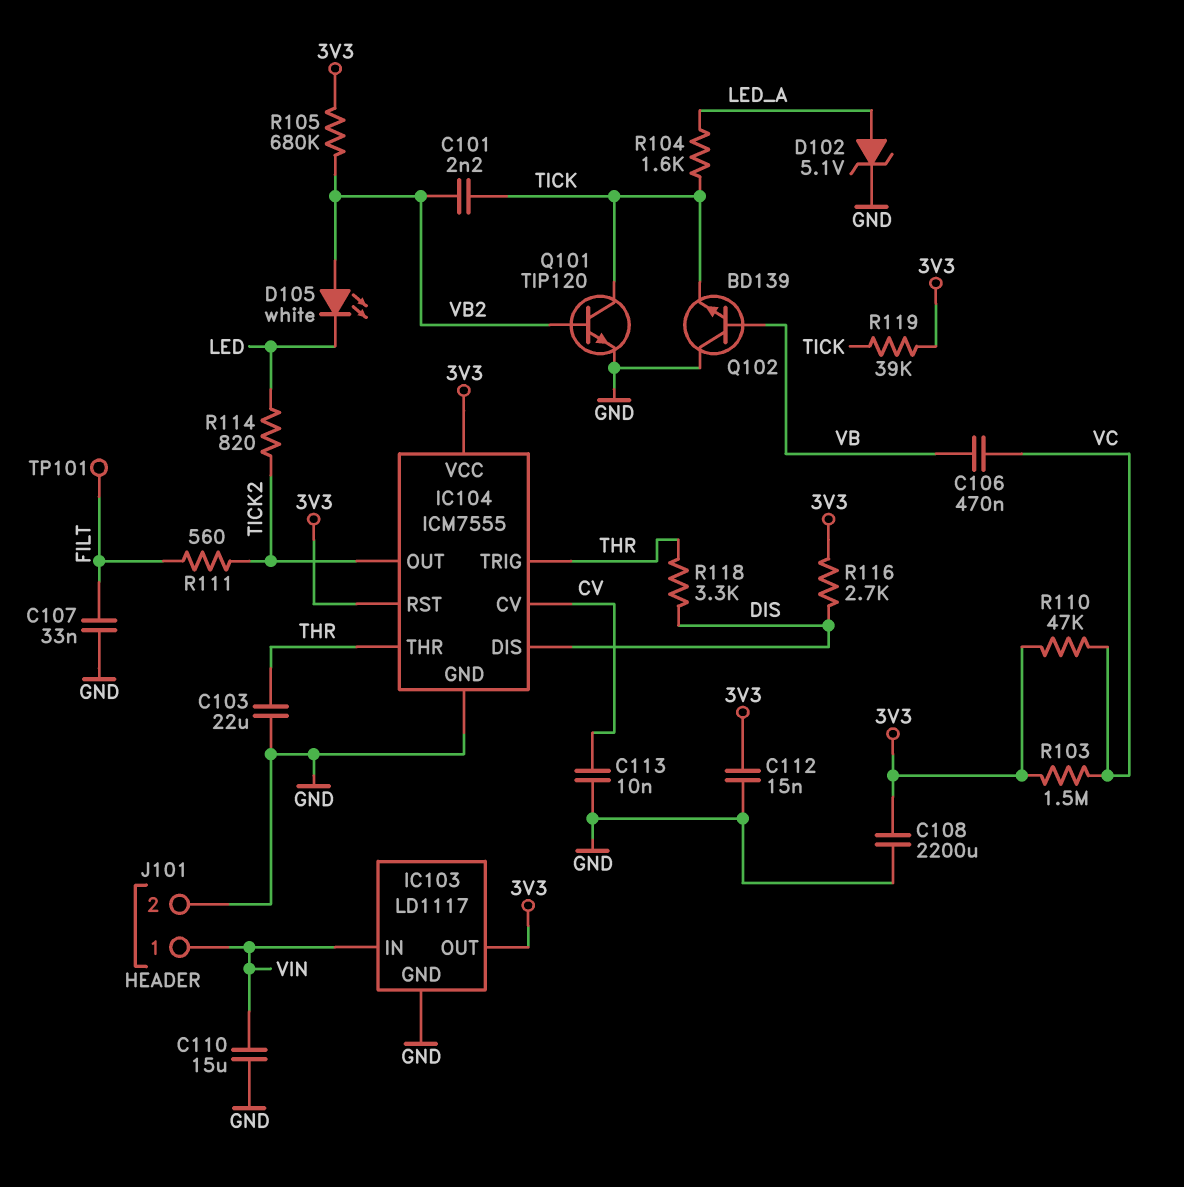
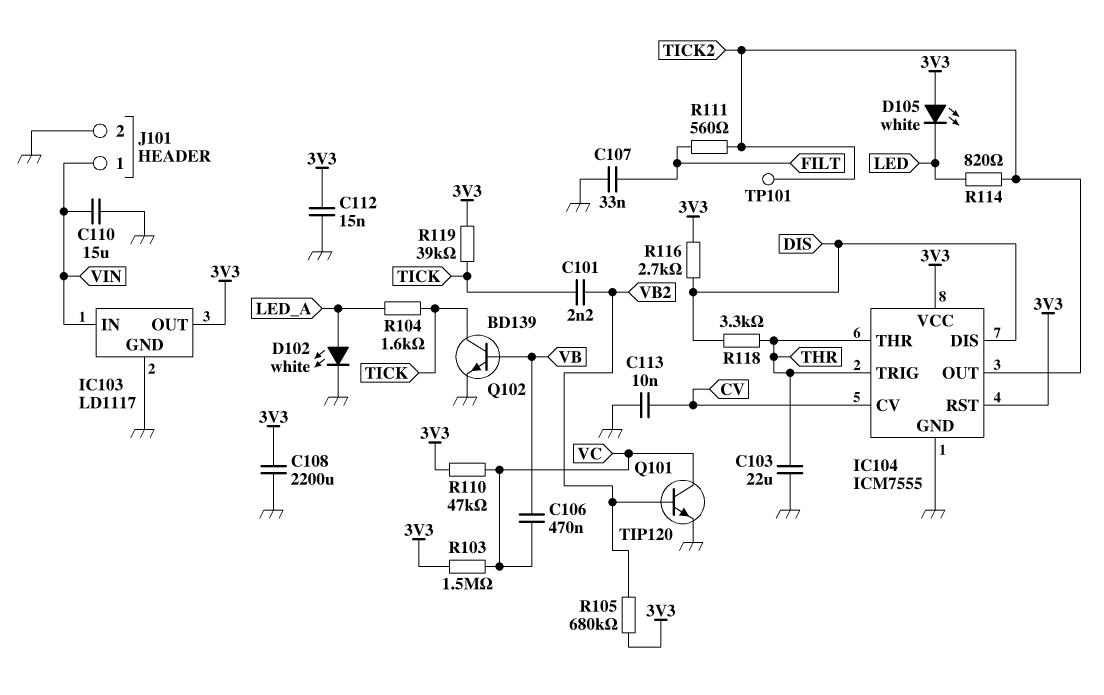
D102: zener 5.1V (A LED_A, K GND) -> LED white (A LED_A, K GND)
D105: LED white (A VB2, K LED) -> LED white (A 3V3, K LED)
Q101: NPN TIP120 (B VB2, C TICK, E GND) -> NPN TIP120 (B VB2, C VC, E GND)
Q102: NPN BD139 (B VB, C GND, E TICK) -> NPN BD139 (B VB, C TICK, E GND)
TP101: test point (FILT) -> test point (TICK2)

